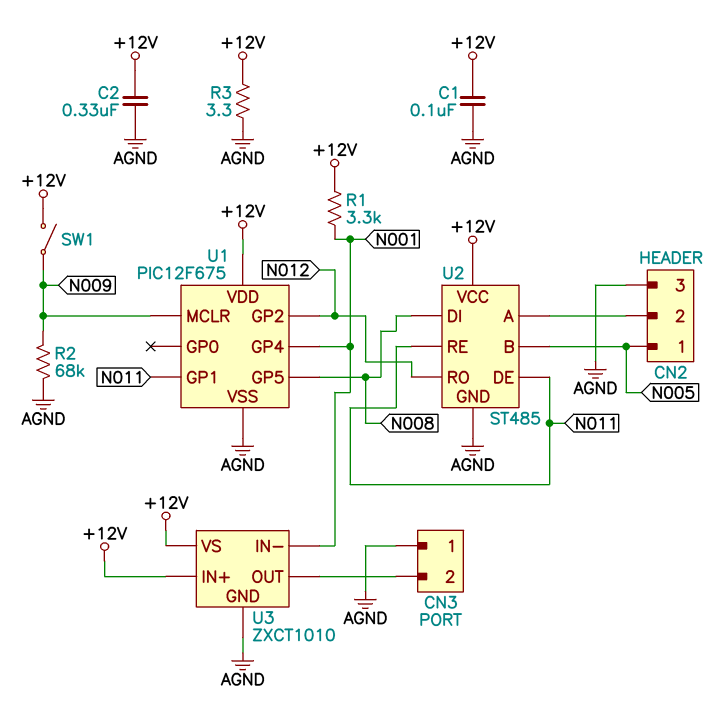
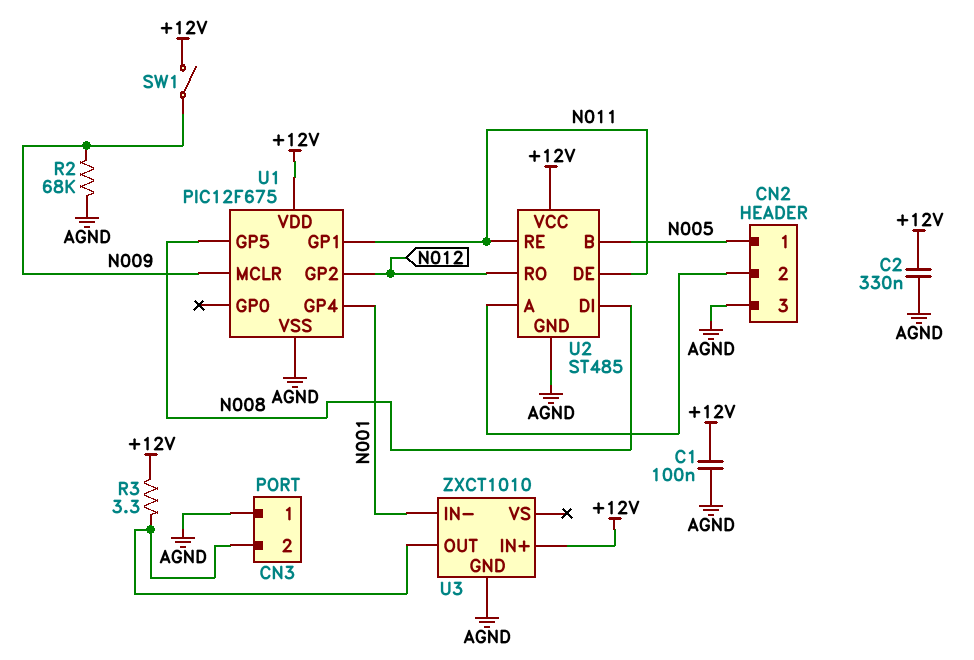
R1: 3.3k (+12V, N001) -> none
R3: 3.3 (+12V, AGND) -> 3.3 (+12V, CN3/2)
U3 pin VS: +12V -> none

